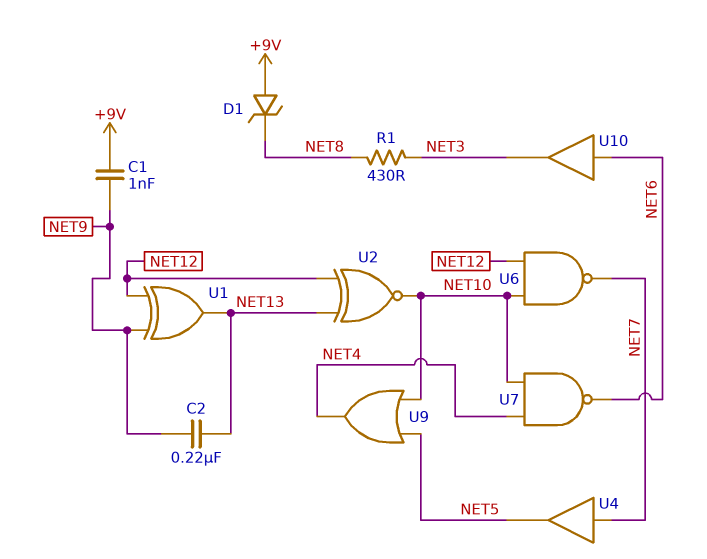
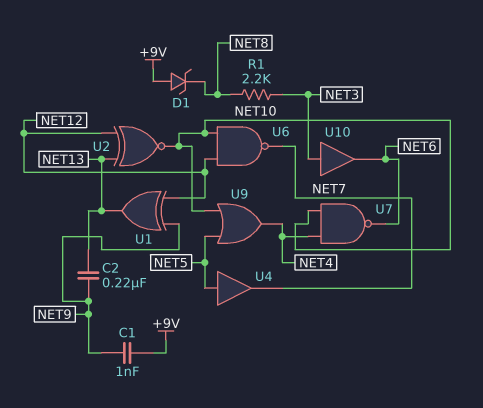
R1: 430 (NET3, NET8) -> 2.2k (NET3, NET8)
U4: buffer (in NET7, out NET5) -> buffer (in NET5, out NET7)
U10: buffer (in NET6, out NET3) -> buffer (in NET3, out NET6)

